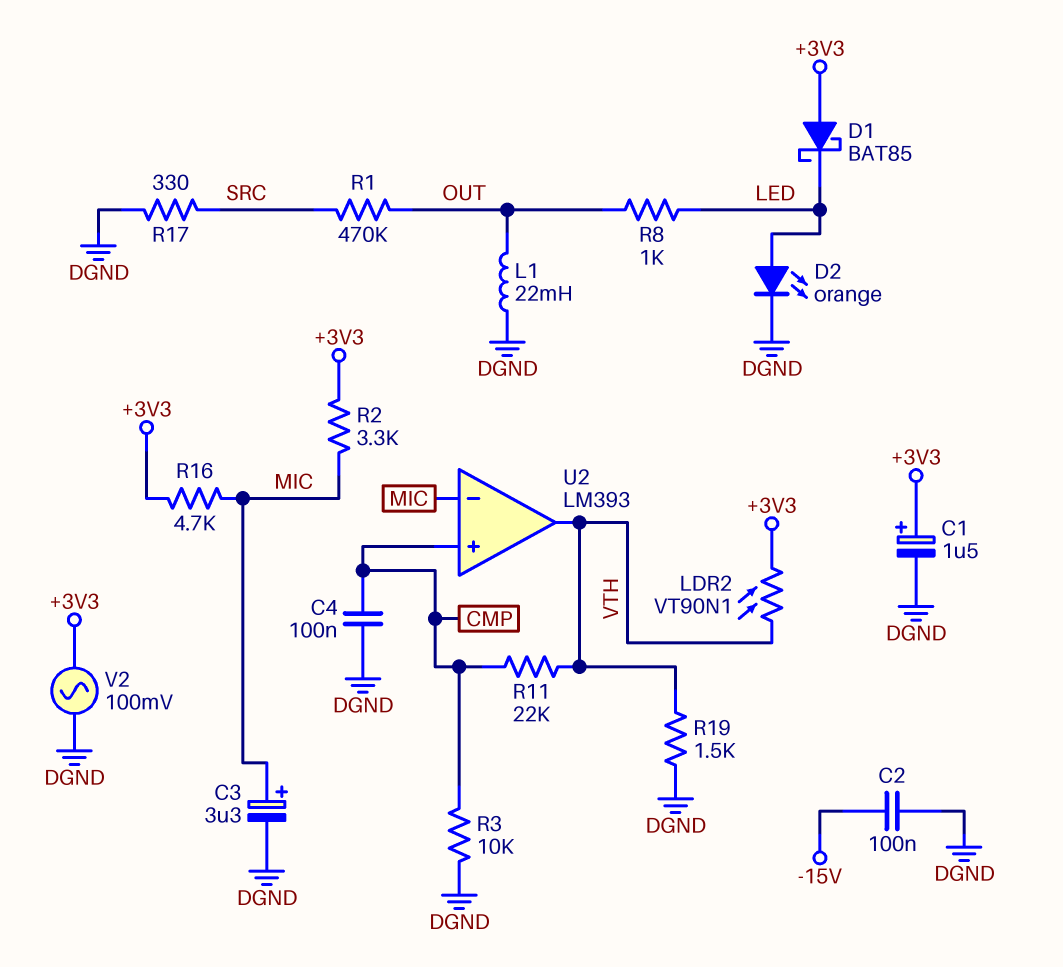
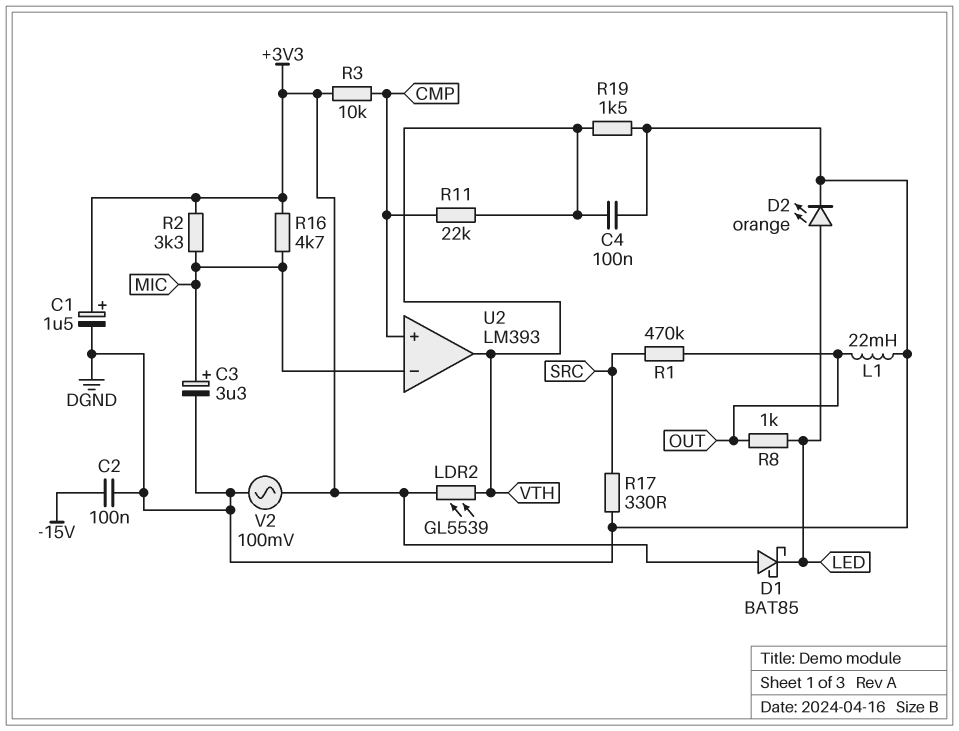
C4: 100nF (CMP, DGND) -> 100nF (DGND, VTH)
LDR2: VT90N1 (+3V3, VTH) -> GL5539 (+3V3, VTH)
R3: 10k (CMP, DGND) -> 10k (+3V3, CMP)

